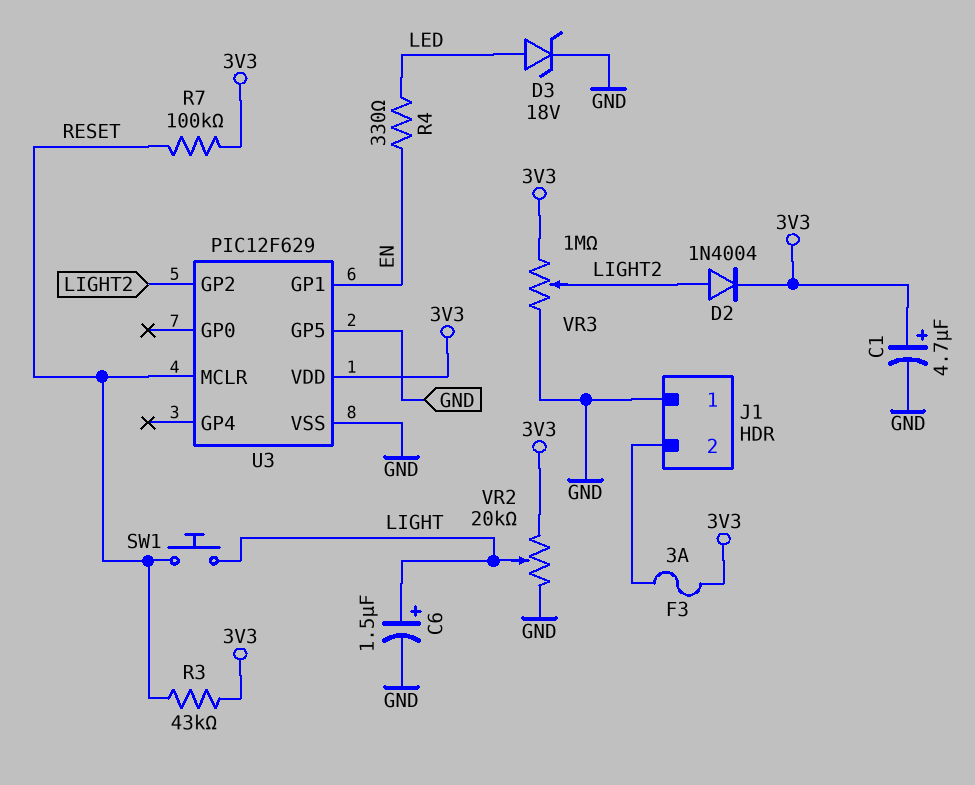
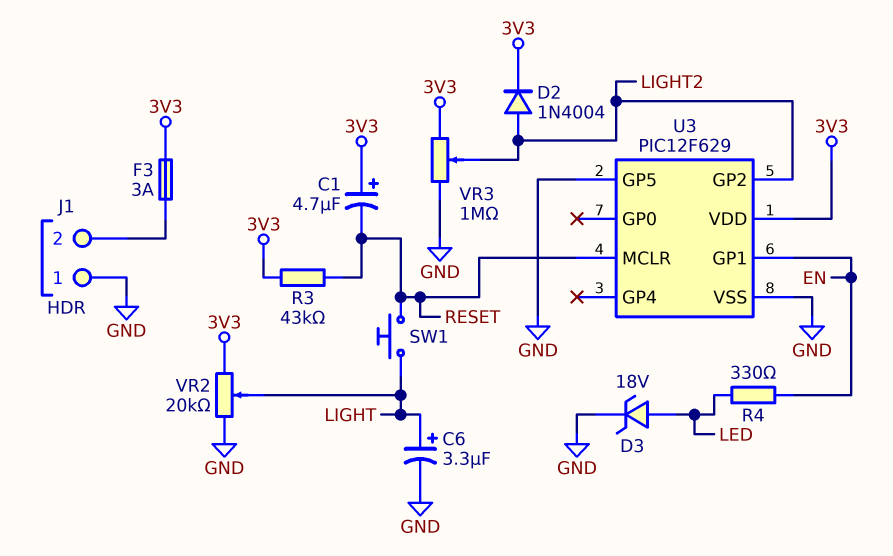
C1: 4.7uF (plus 3V3, minus GND) -> 4.7uF (plus 3V3, minus RESET)
C6: 1.5uF (plus LIGHT, minus GND) -> 3.3uF (plus LIGHT, minus GND)
R7: 100k (3V3, RESET) -> none

